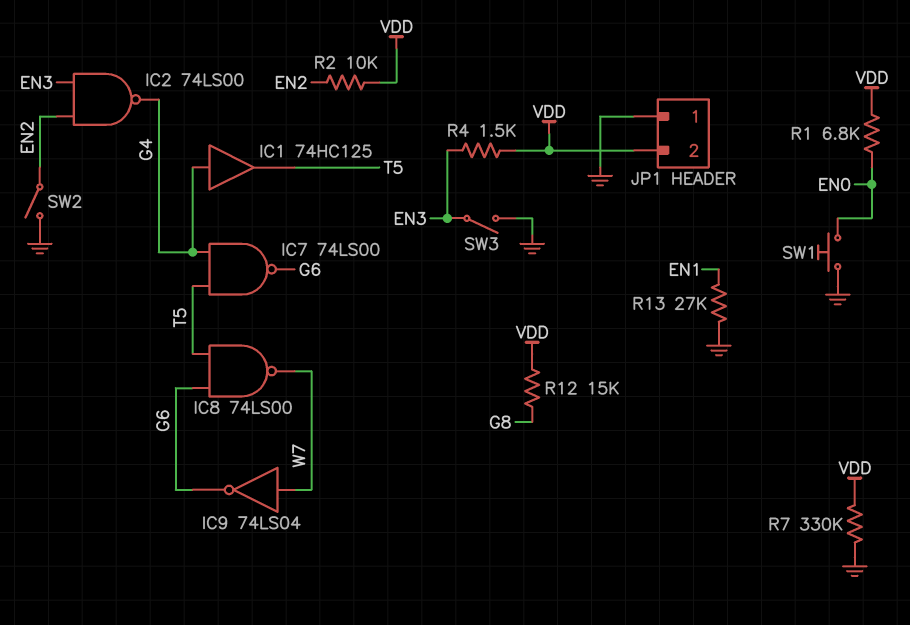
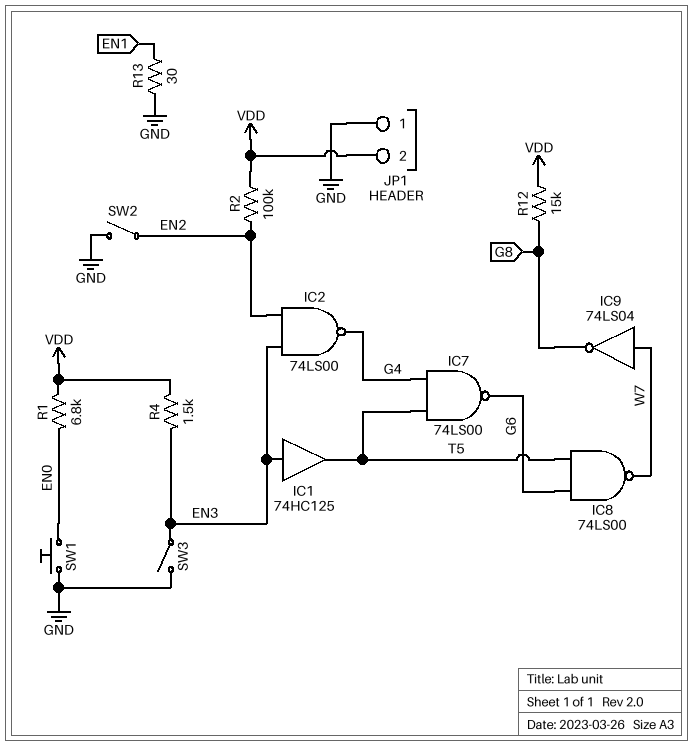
IC1: buffer 74HC125 (in G4, out T5) -> buffer 74HC125 (in EN3, out T5)
IC9: NOT 74LS04 (in W7, out G6) -> NOT 74LS04 (in W7, out G8)
R2: 10k (EN2, VDD) -> 100k (EN2, VDD)
R7: 330k (GND, VDD) -> none
R13: 27k (EN1, GND) -> 30 (EN1, GND)

